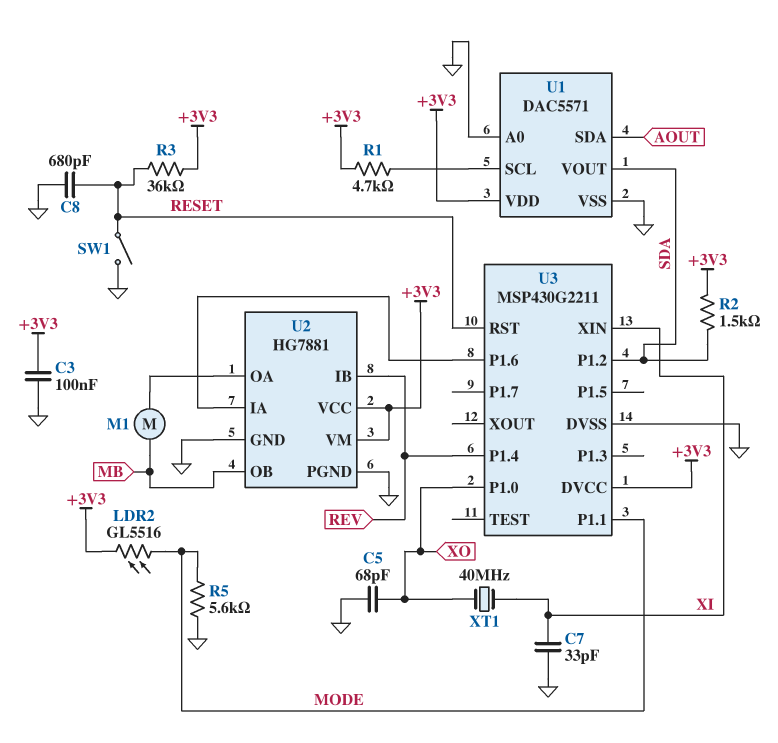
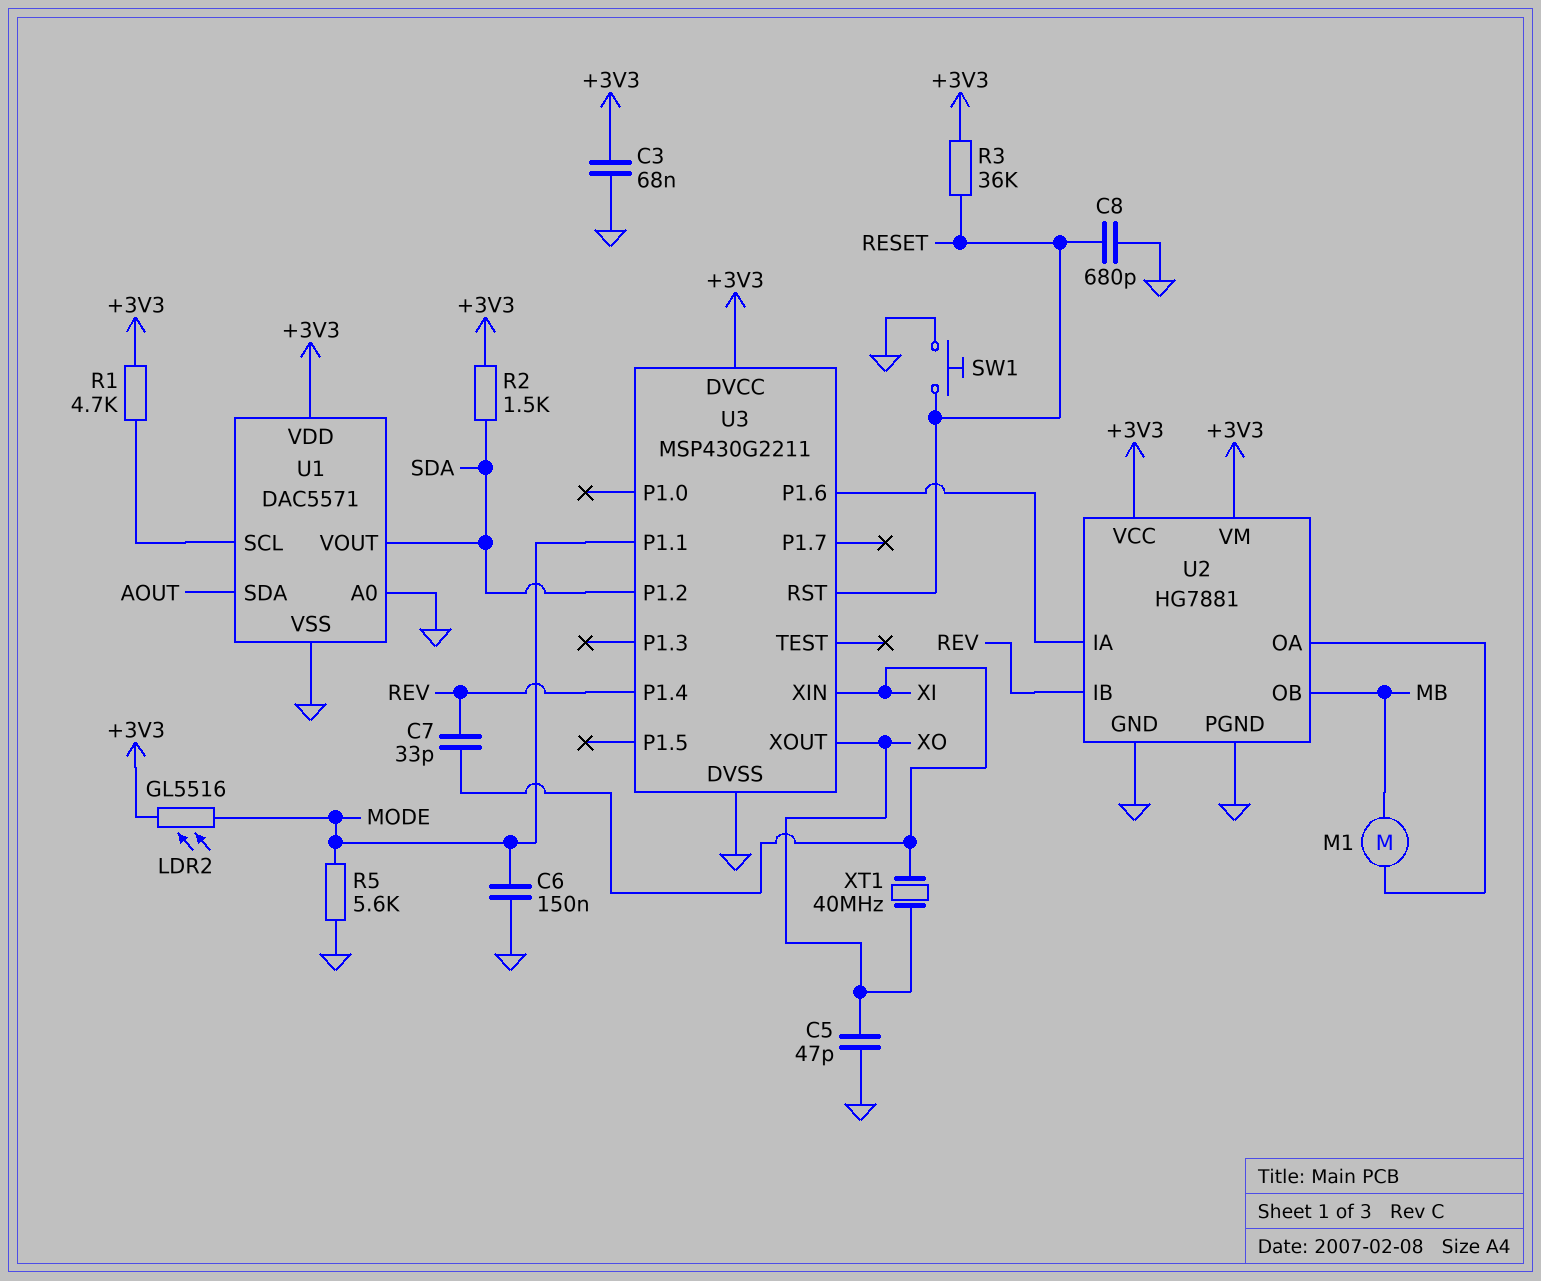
C3: 100nF (+3V3, GND) -> 68nF (+3V3, GND)
C5: 68pF (GND, XO) -> 47pF (GND, XO)
C6: none -> 150nF (GND, MODE)
C7: 33pF (GND, XI) -> 33pF (REV, XI)
SW1: switch (GND, RESET) -> button (GND, RESET)
U3 pin P1.0: XO -> none
U3 pin XOUT: none -> XO

